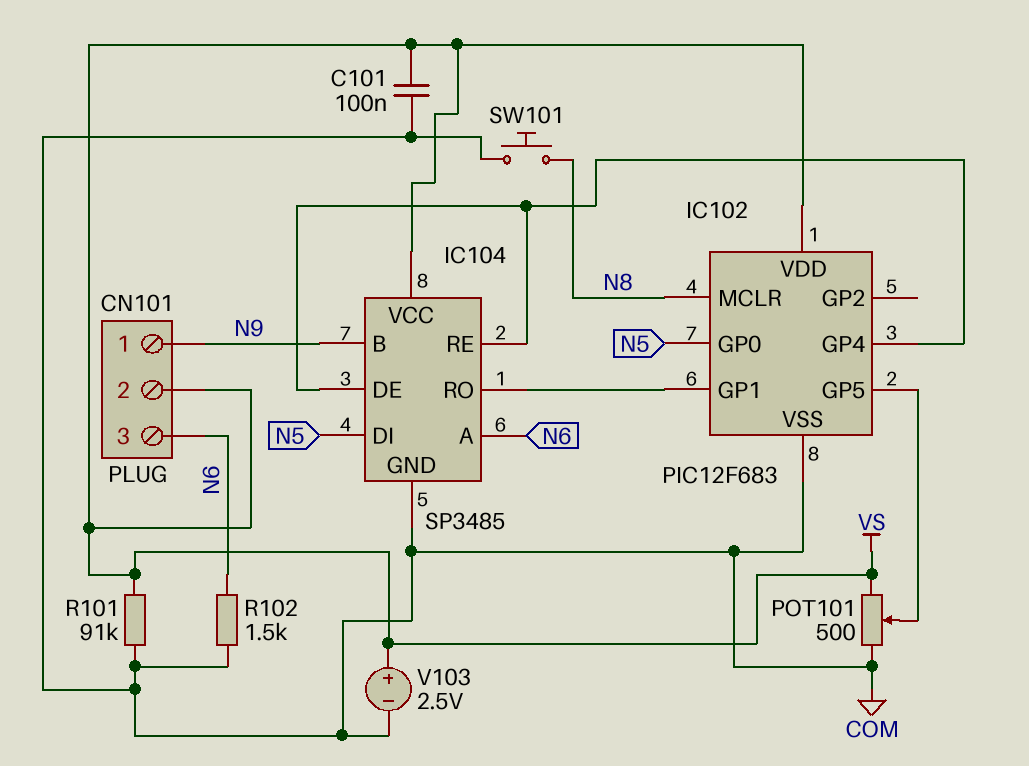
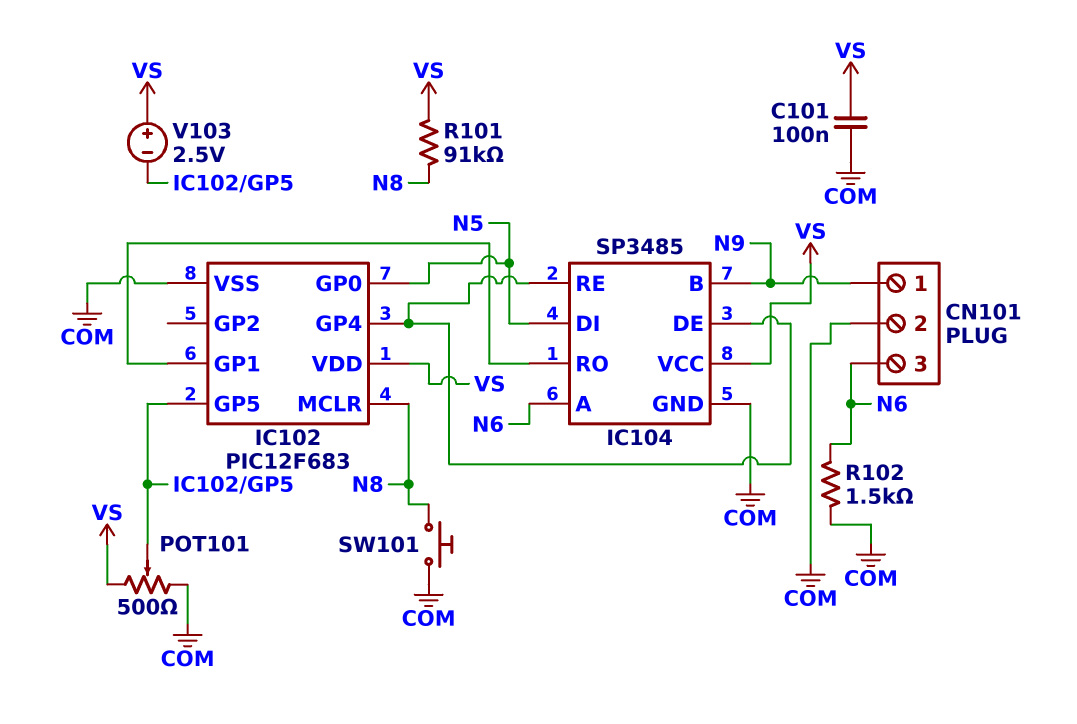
CN101 pin 2: VS -> COM
R101: 91k (COM, VS) -> 91k (N8, VS)
V103: 2.5V (plus VS, minus COM) -> 2.5V (plus VS, minus IC102/GP5)

